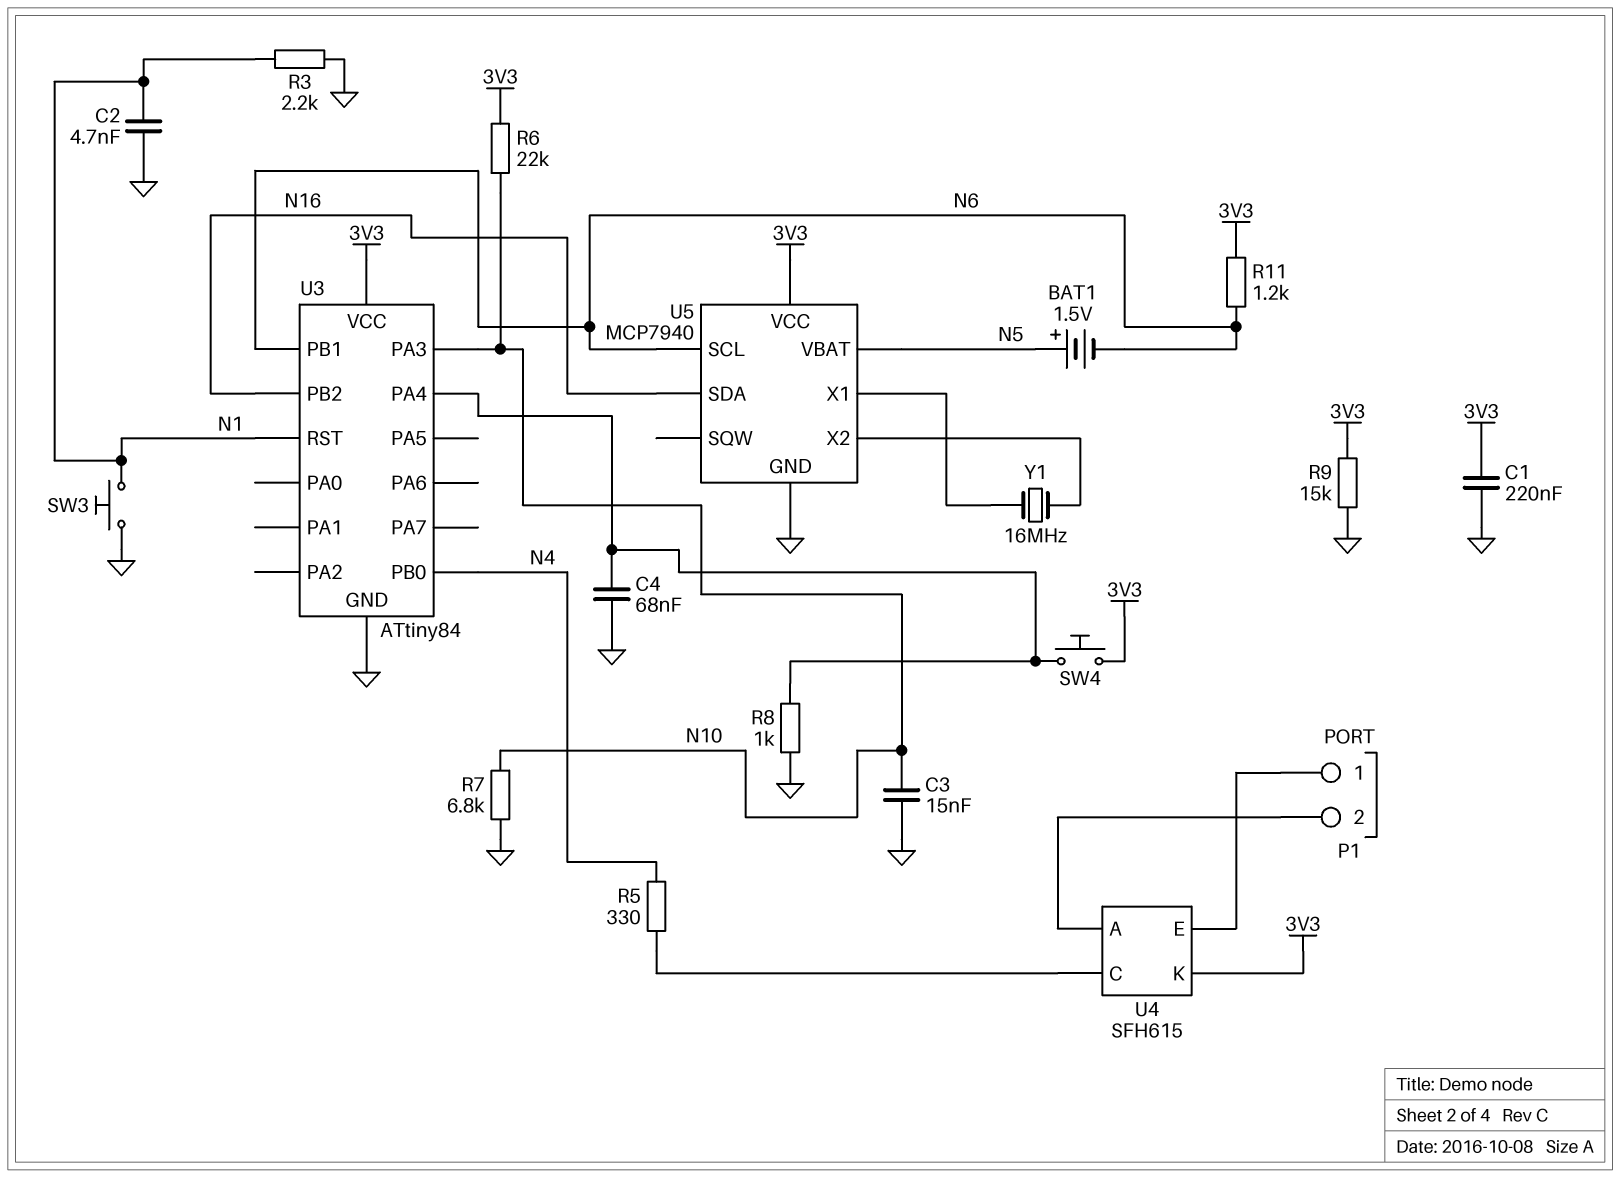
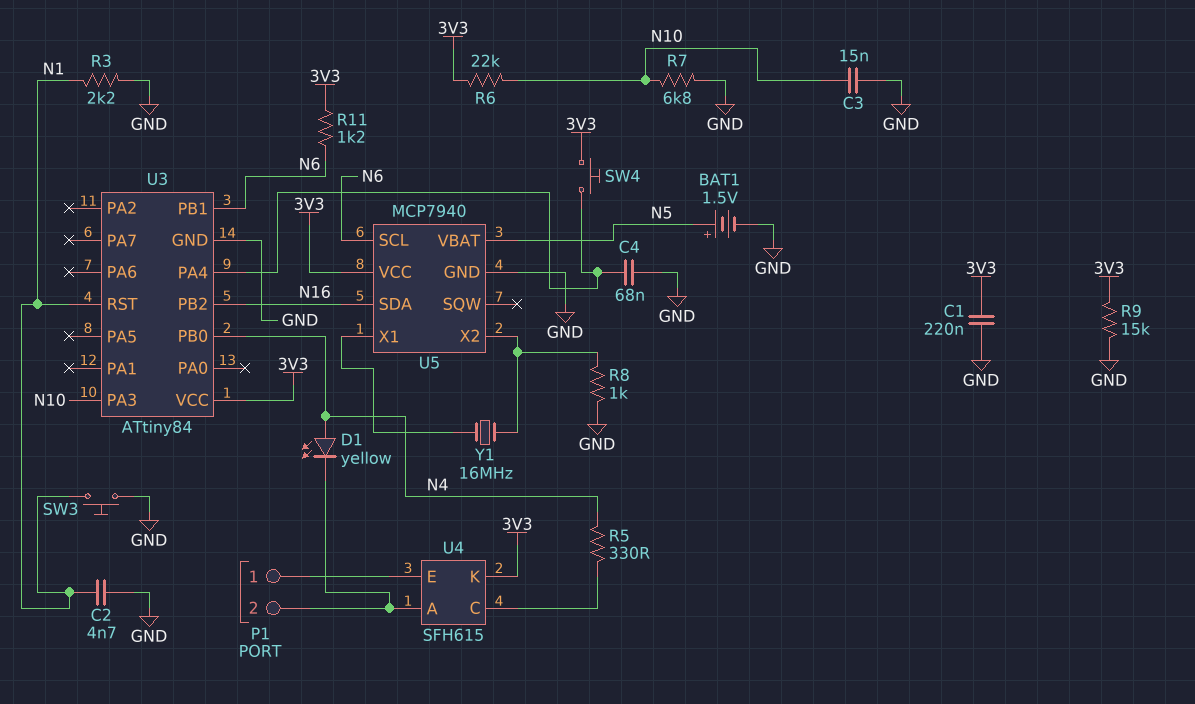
BAT1: 1.5V (plus N5, minus N6) -> 1.5V (plus N5, minus GND)
D1: none -> LED yellow (A N4, K P1/2)
R8: 1k (GND, U3/PA4) -> 1k (GND, U5/X2)

